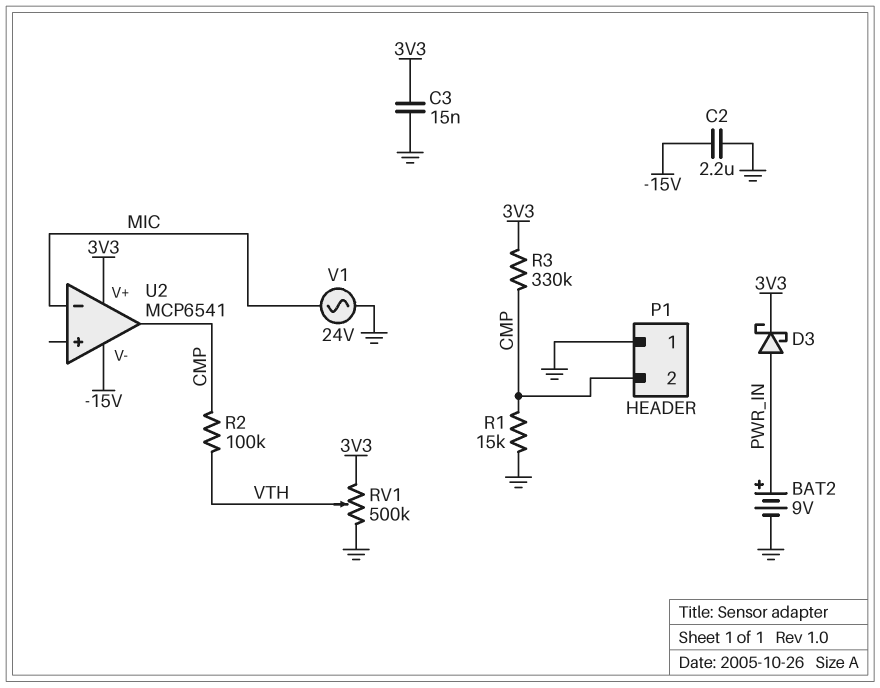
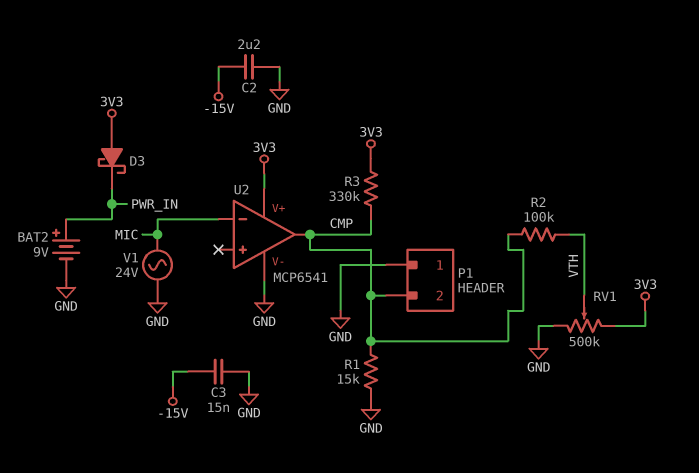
C3: 15nF (3V3, GND) -> 15nF (-15V, GND)
D3: schottky (A PWR_IN, K 3V3) -> schottky (A 3V3, K PWR_IN)
U2 pin V-: -15V -> GND

